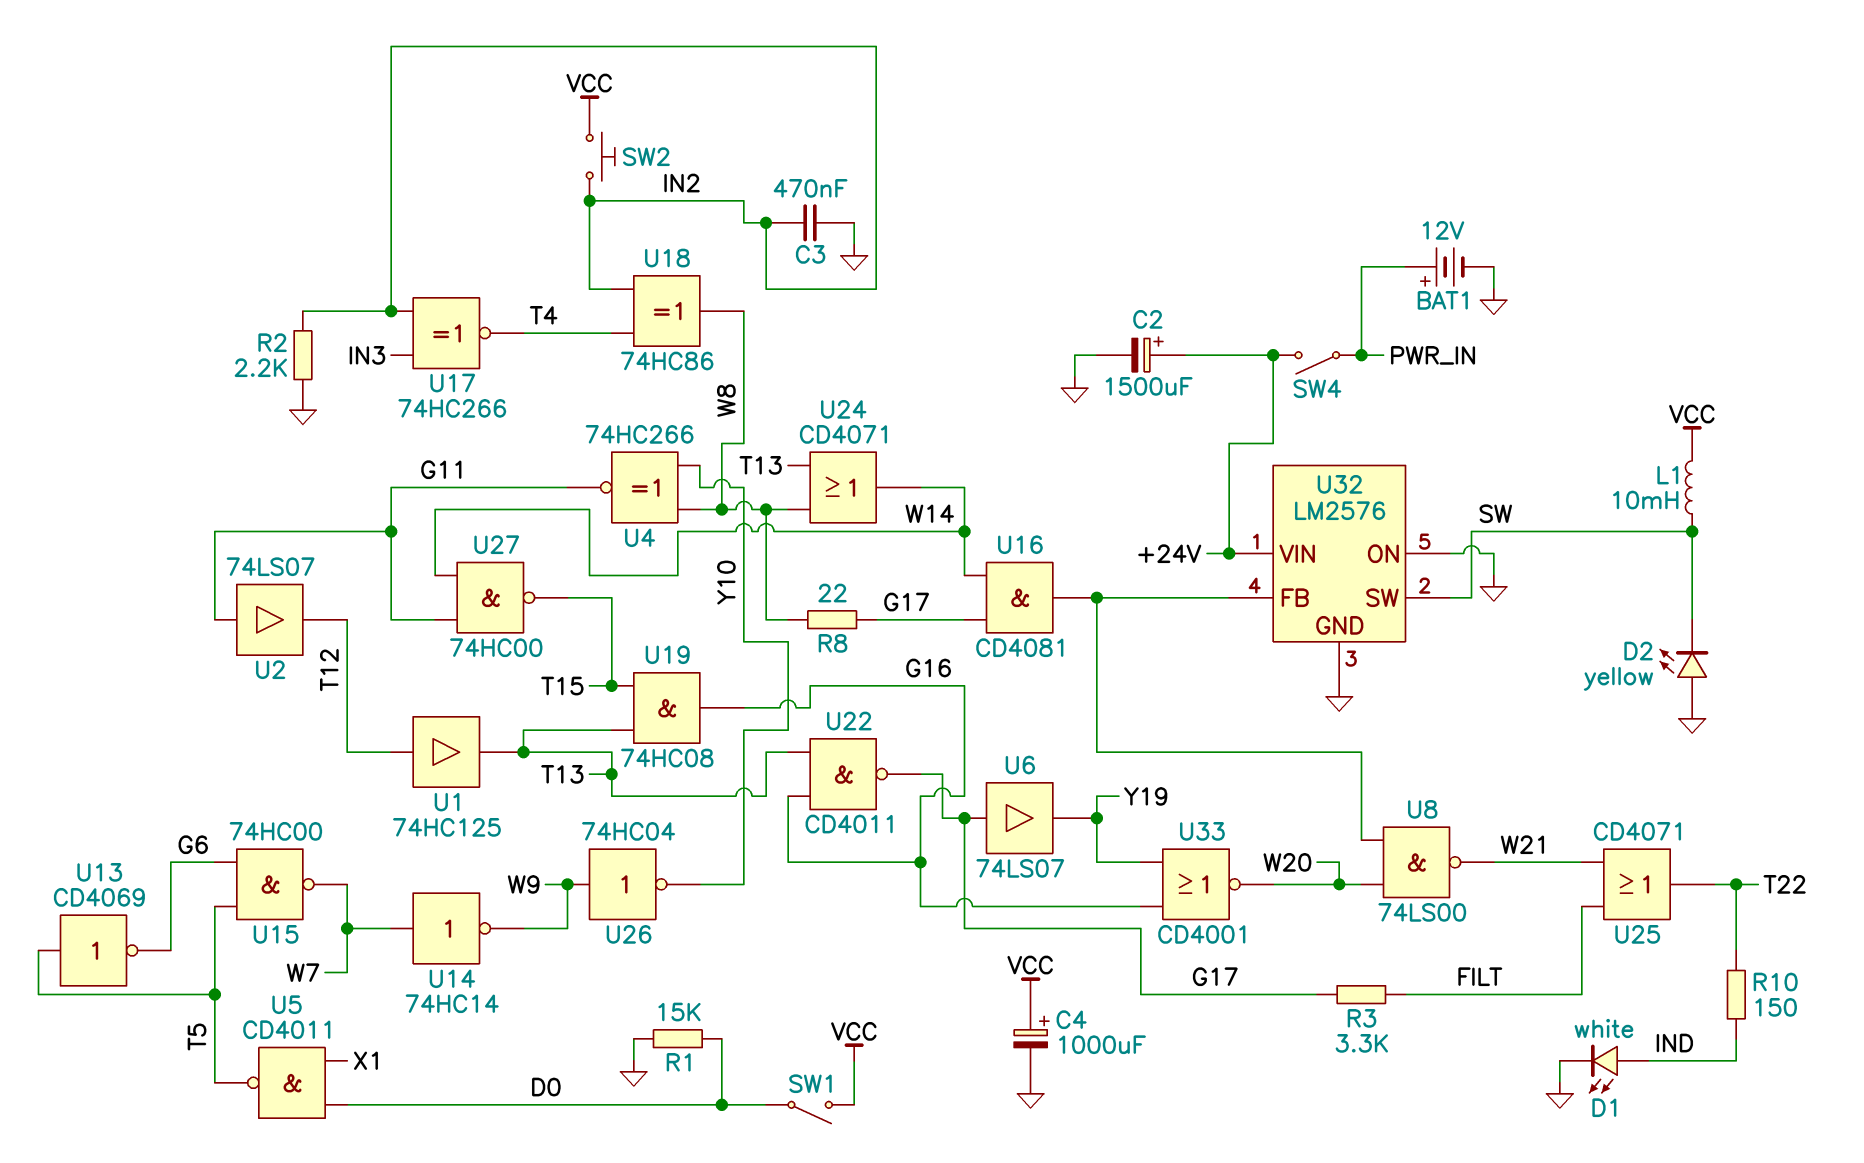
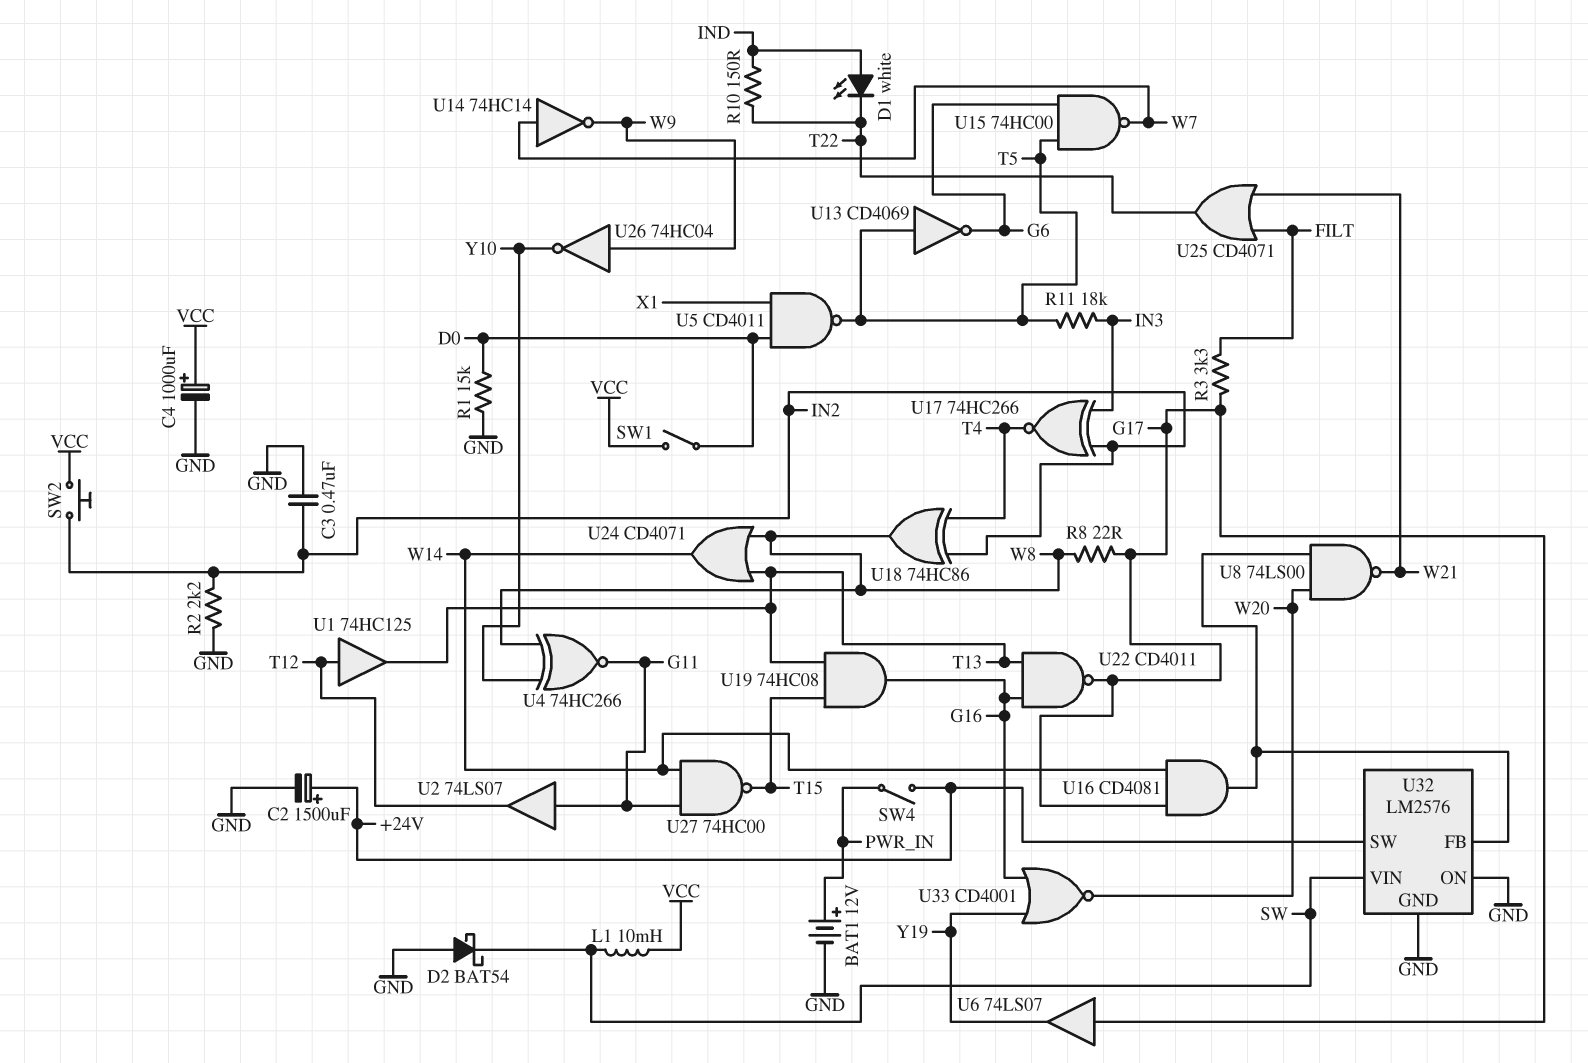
D1: LED white (A IND, K GND) -> LED white (A IND, K T22)
D2: LED yellow (A GND, K SW) -> schottky BAT54 (A GND, K SW)
R11: none -> 18k (IN3, T5)
U32 pin SW: SW -> +24V
U32 pin VIN: +24V -> SW

